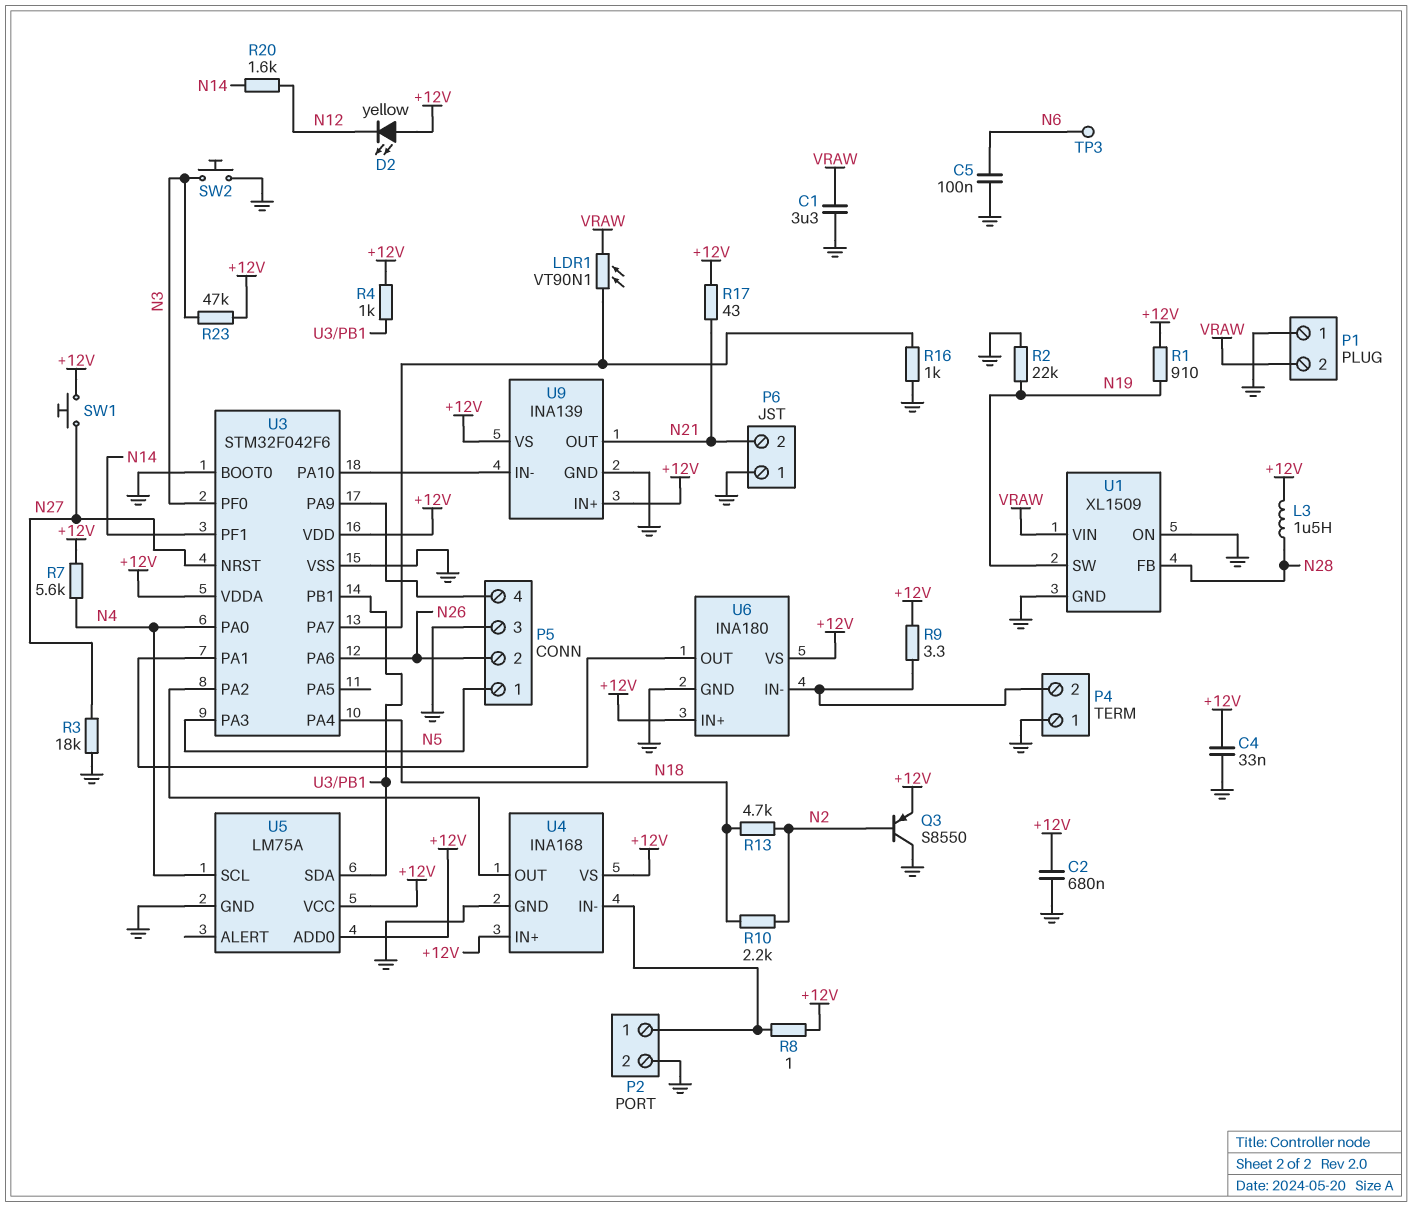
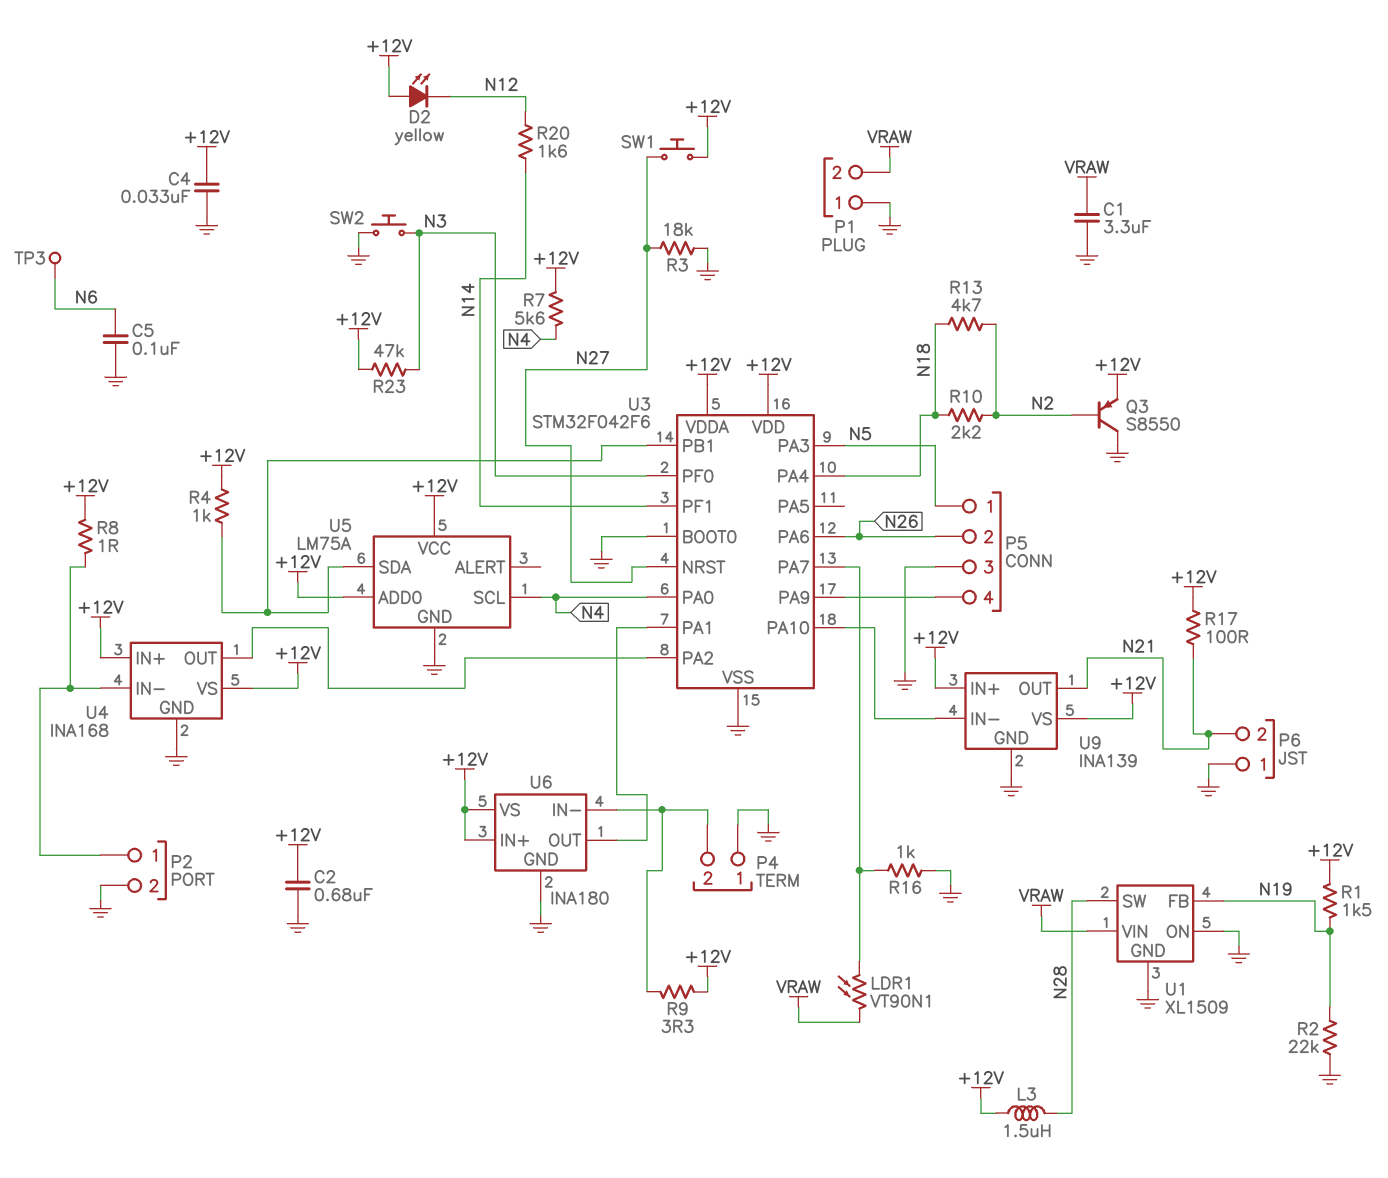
R1: 910 (+12V, N19) -> 1.5k (+12V, N19)
R17: 43 (+12V, N21) -> 100 (+12V, N21)
U1 pin FB: N28 -> N19
U1 pin SW: N19 -> N28

